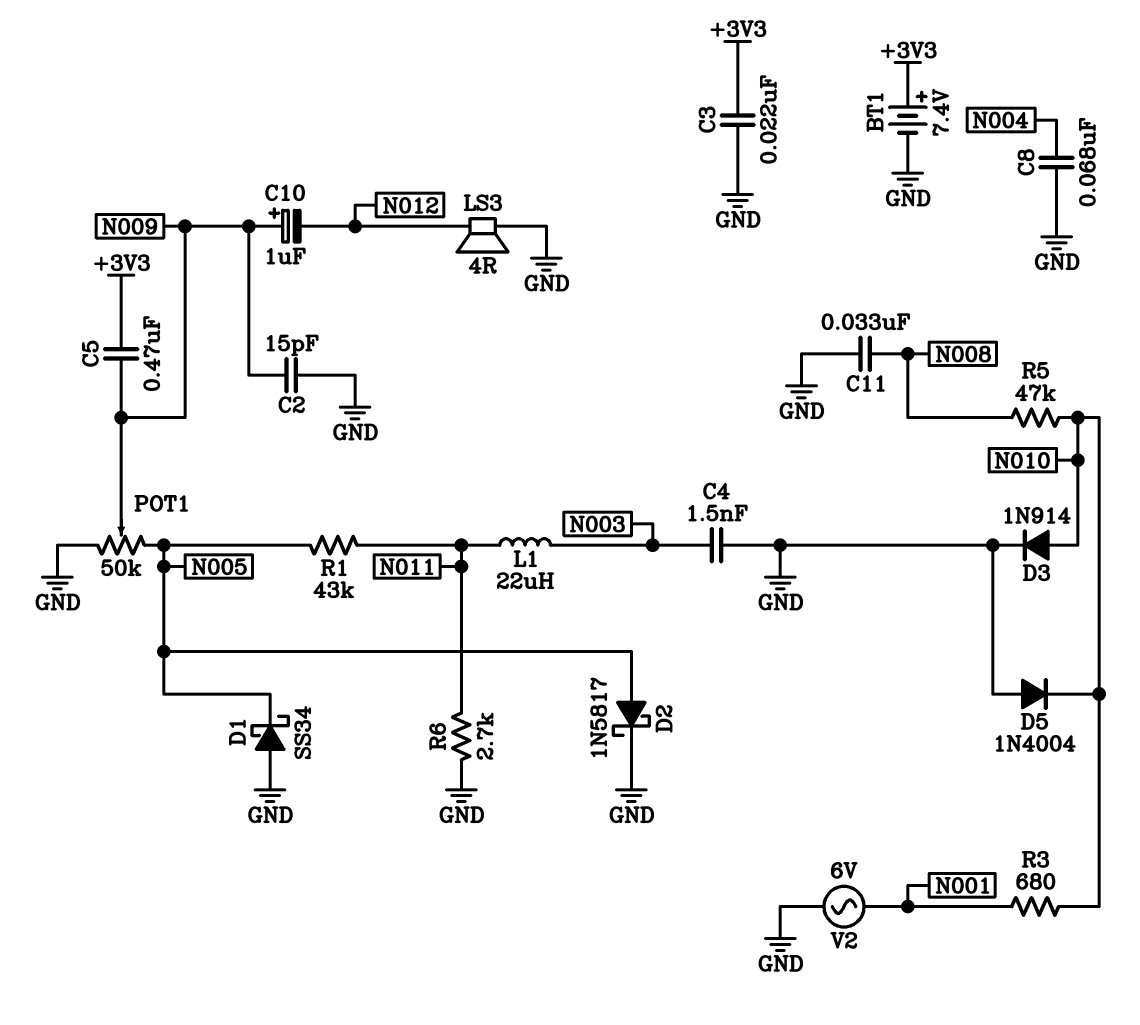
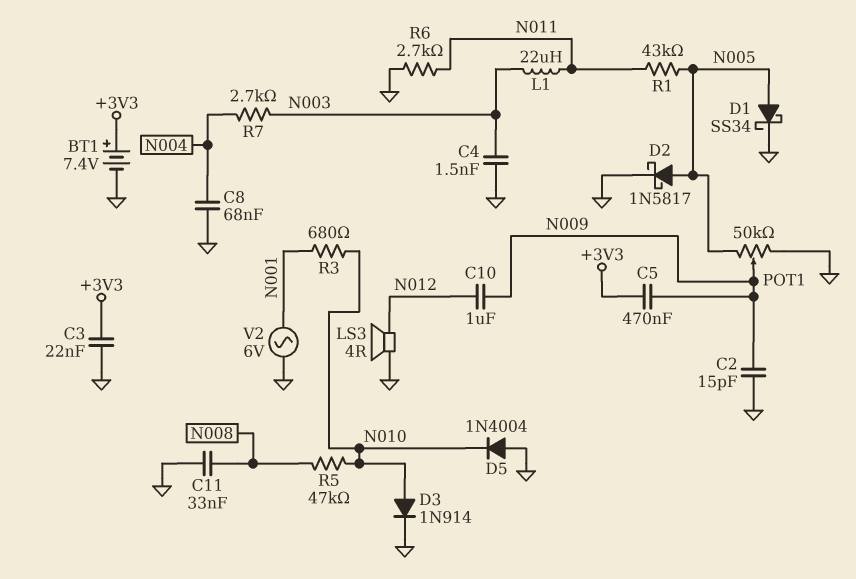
C10: 1uF (plus N009, minus N012) -> 1uF (N009, N012)
D1: schottky SS34 (A GND, K N005) -> schottky SS34 (A N005, K GND)
R7: none -> 2.7k (N003, N004)

